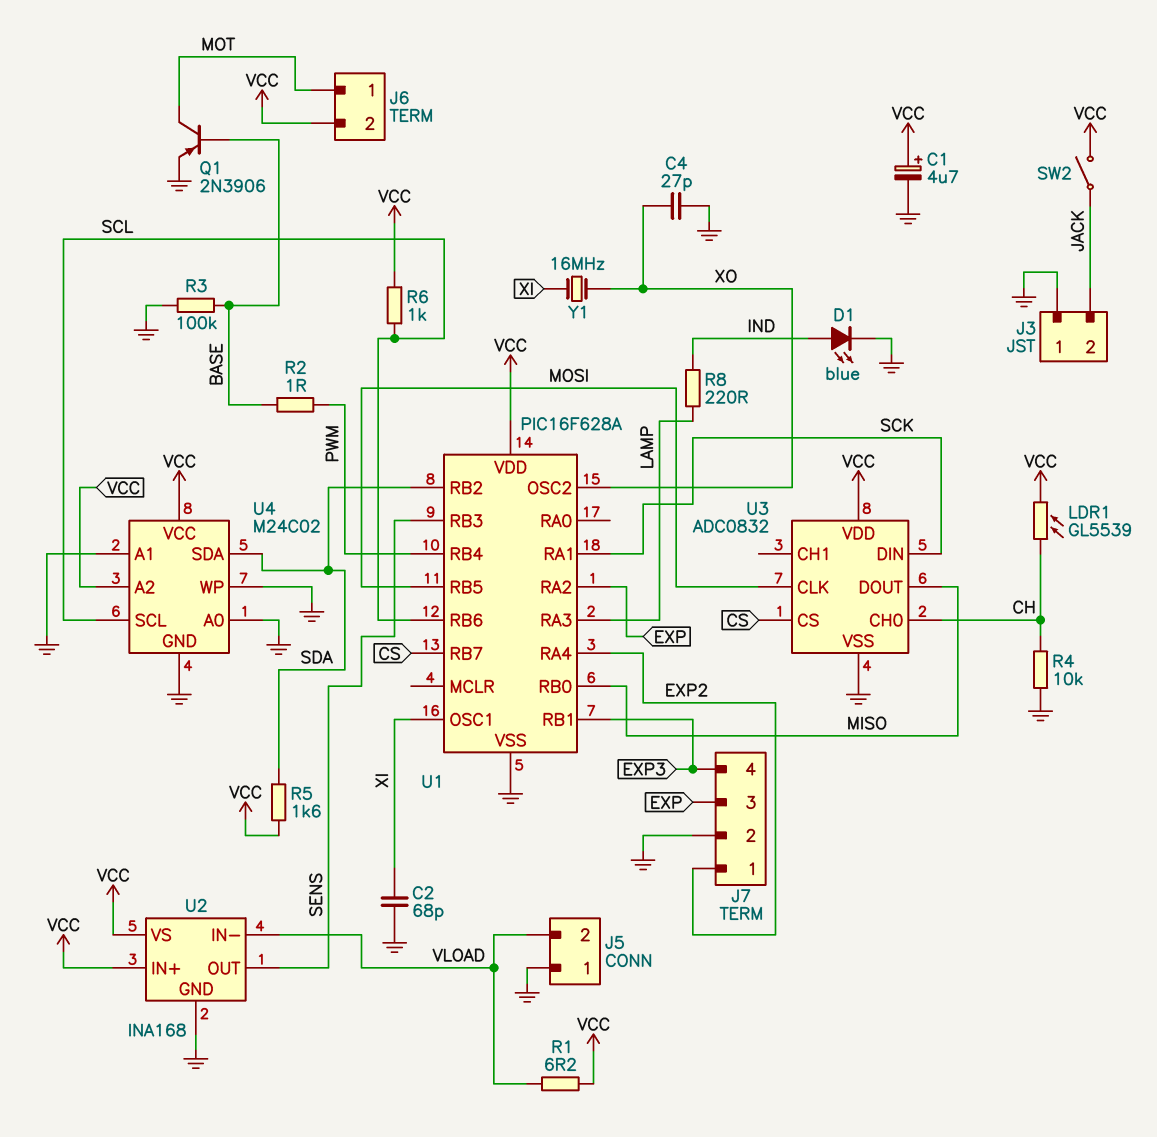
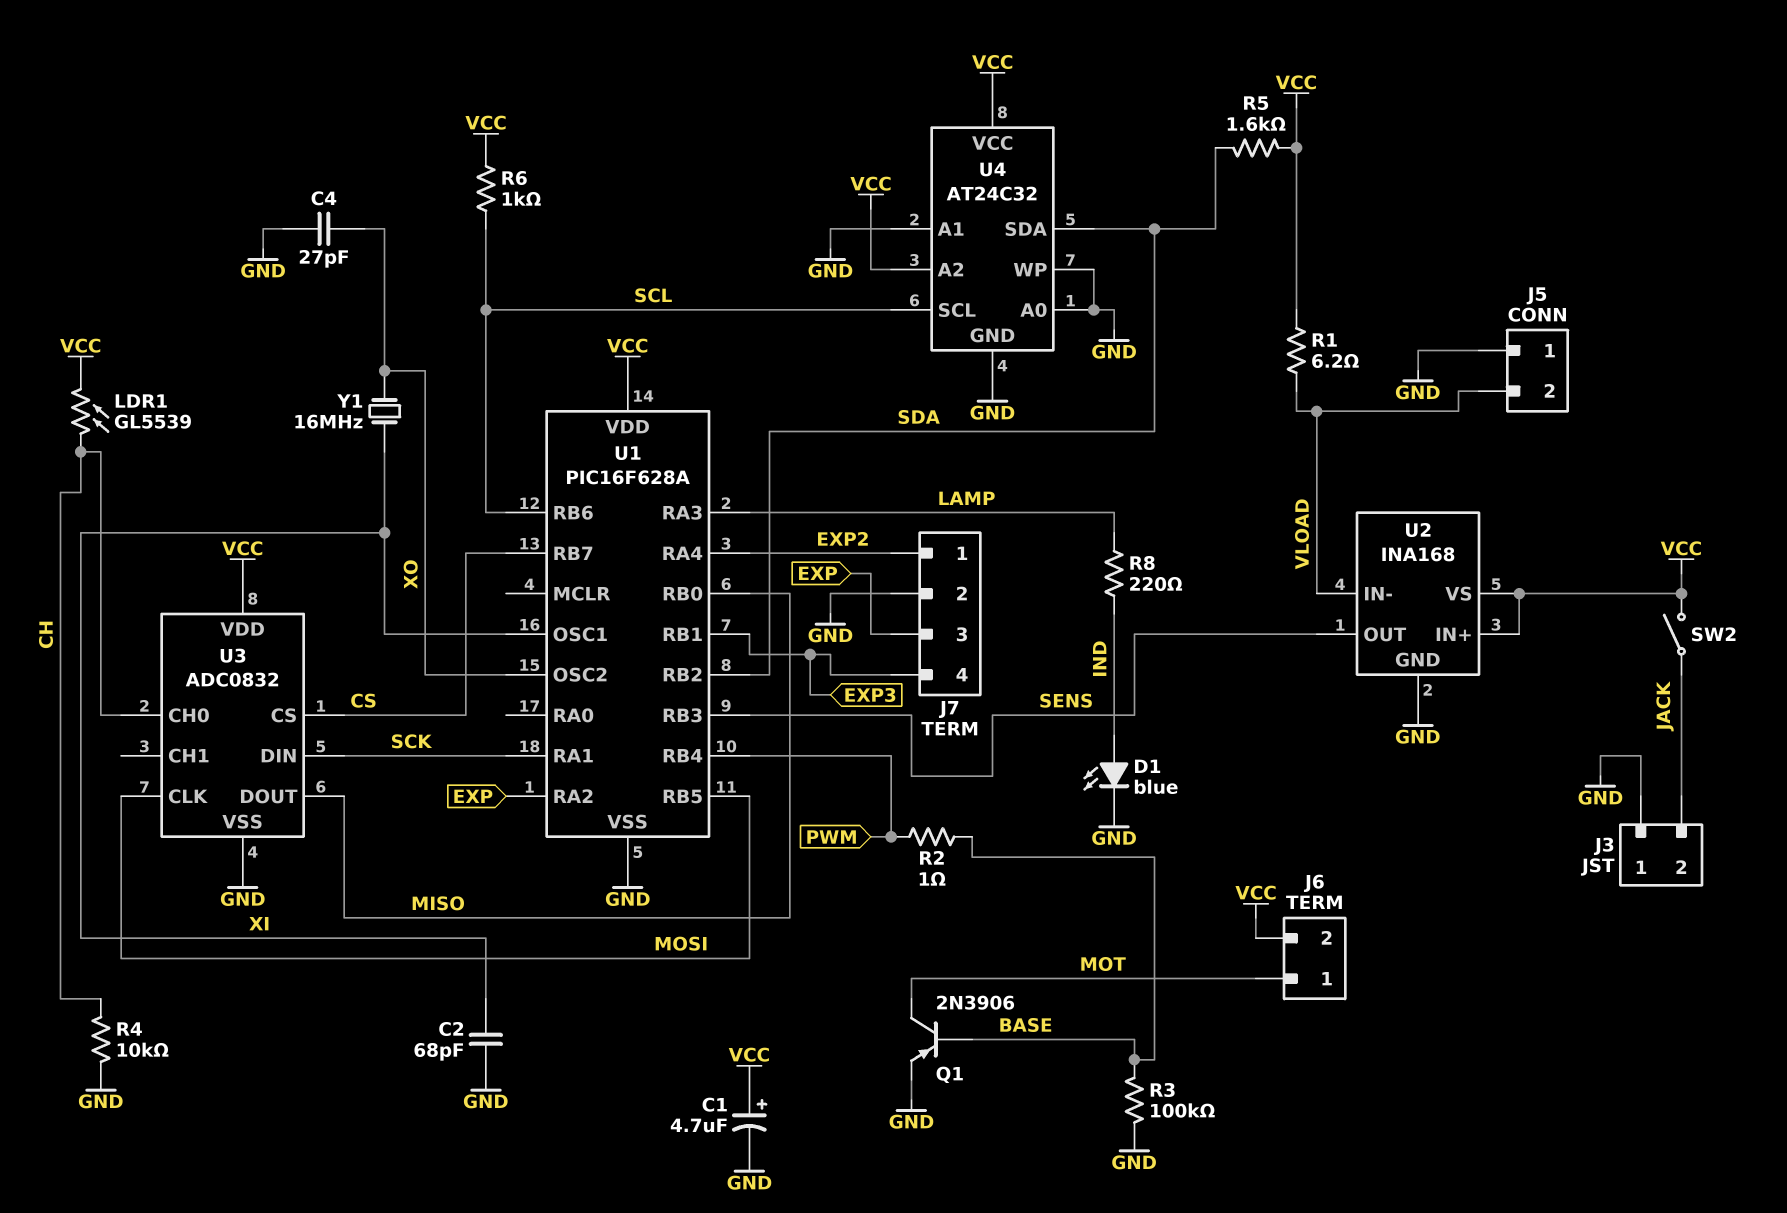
U4: M24C02 -> AT24C32

